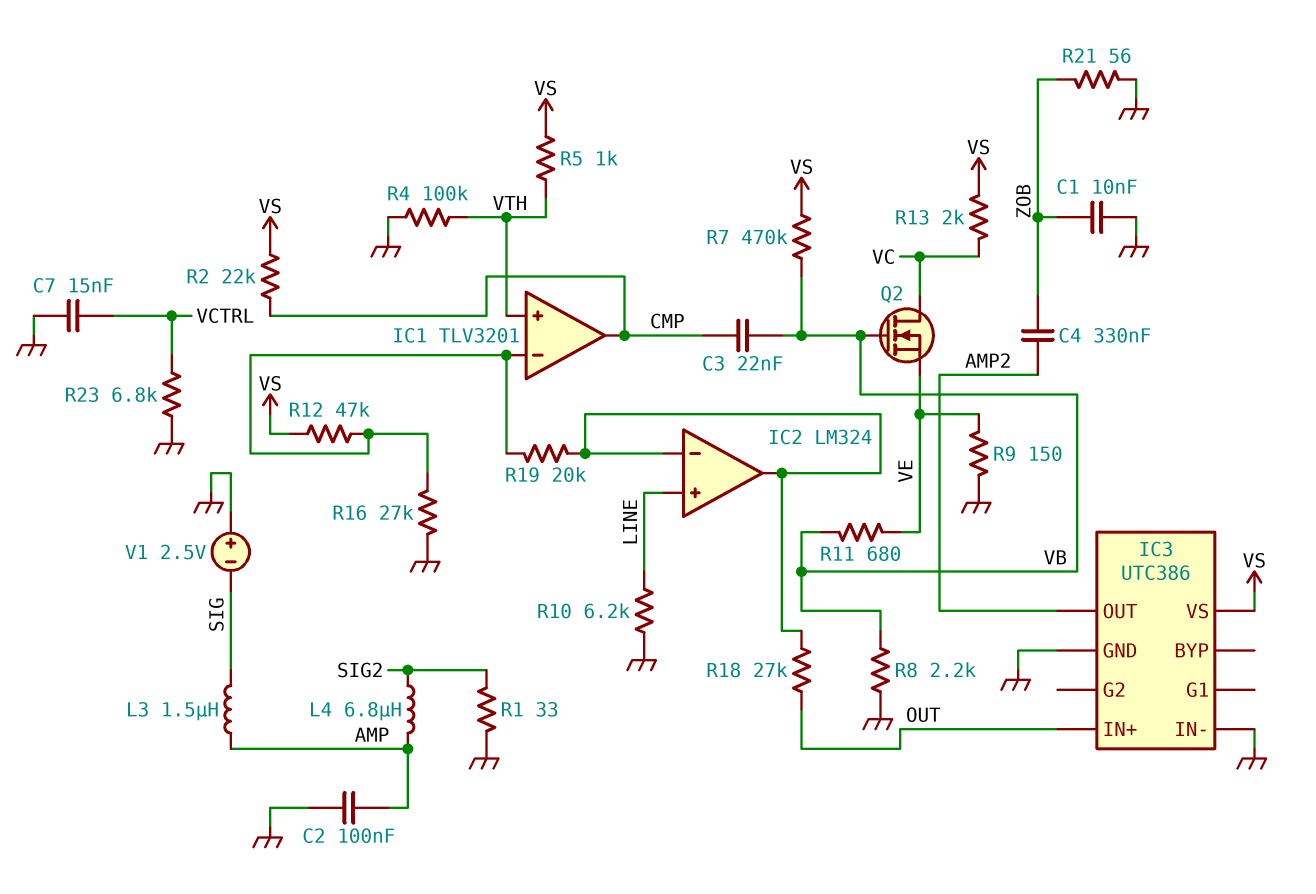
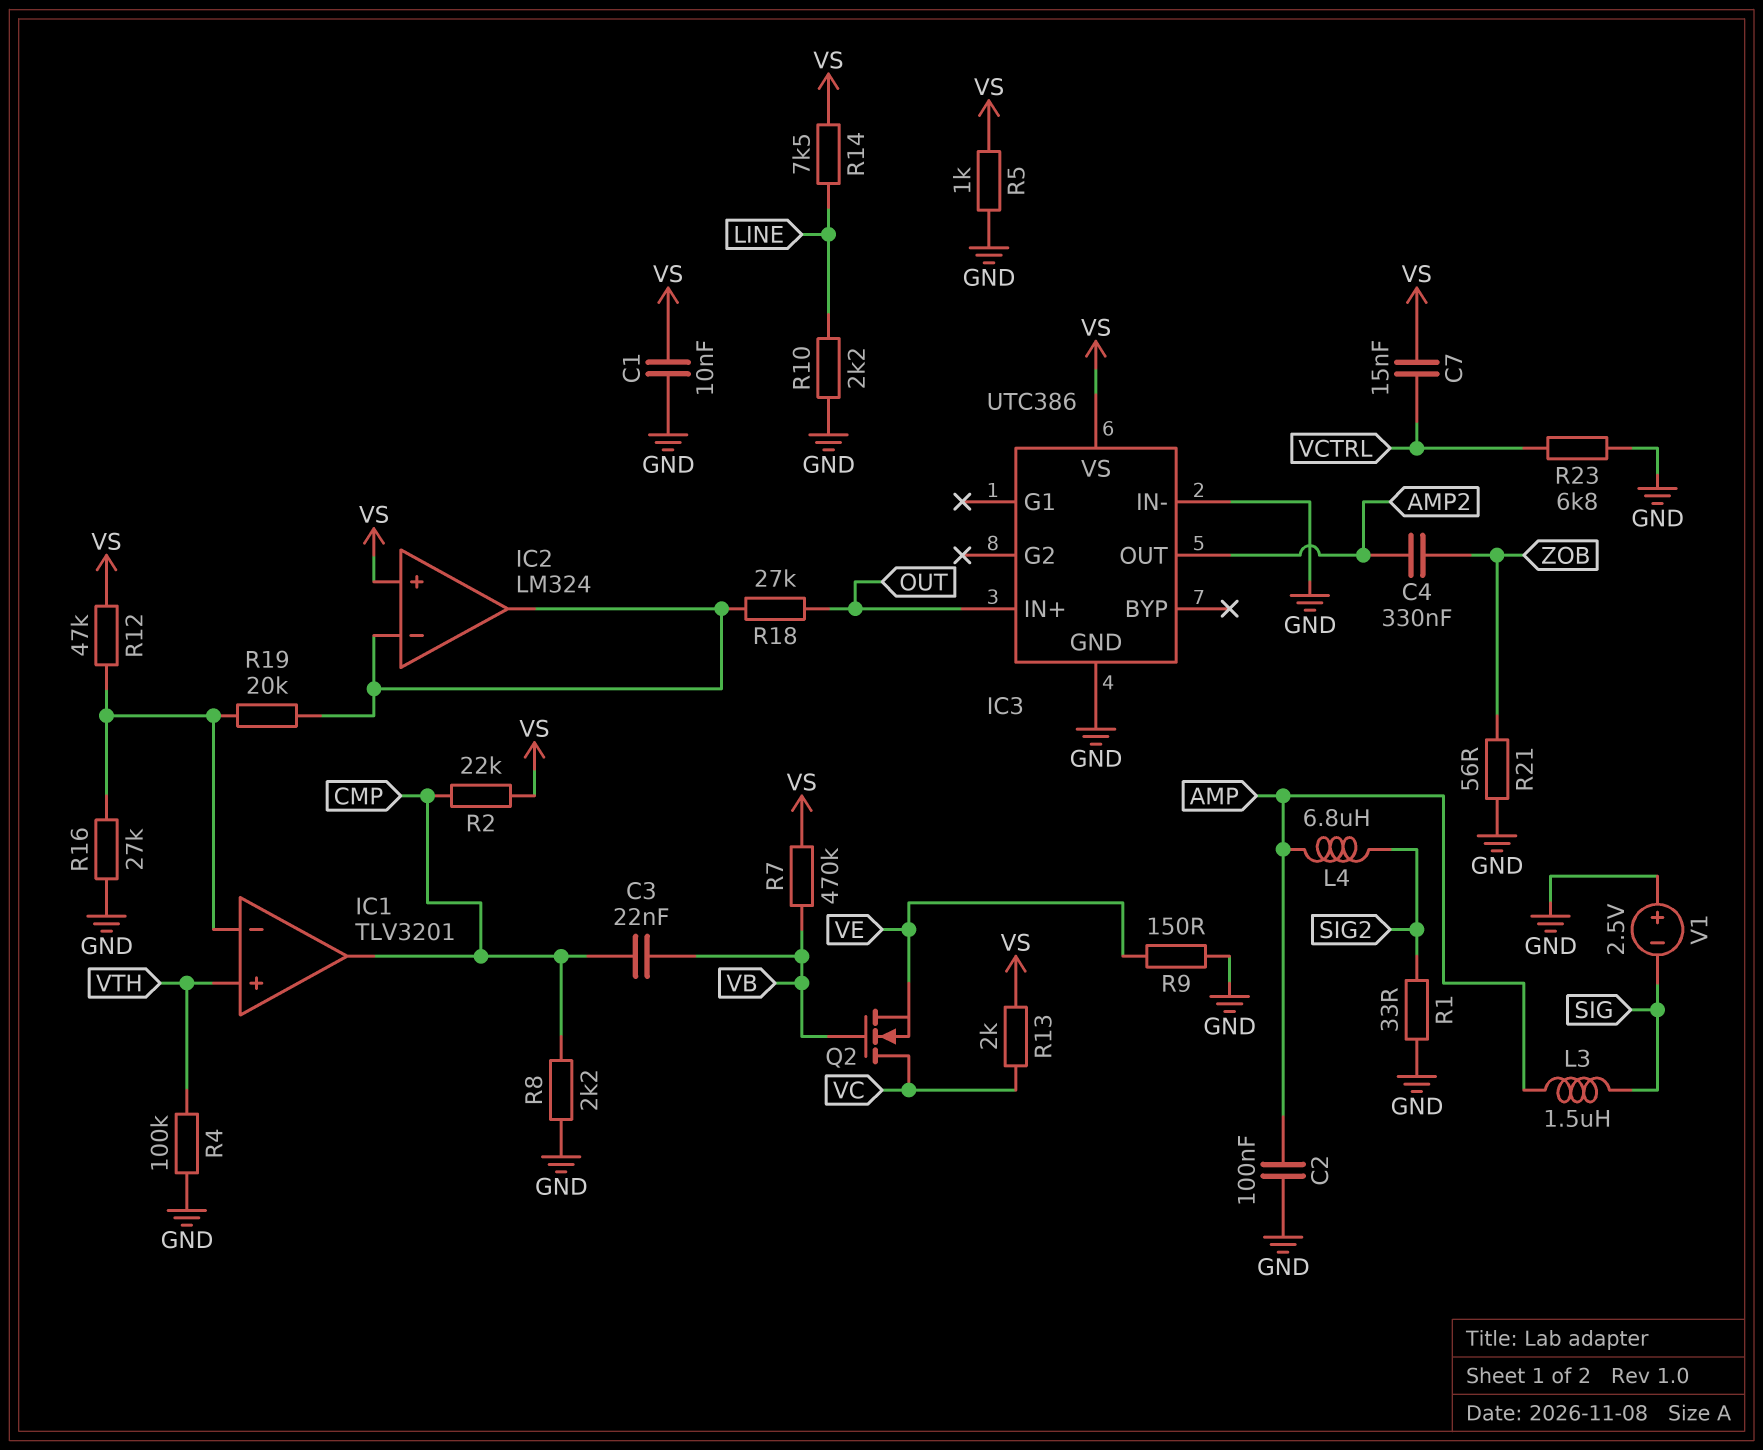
C1: 10nF (GND, ZOB) -> 10nF (GND, VS)
C7: 15nF (GND, VCTRL) -> 15nF (VCTRL, VS)
IC2 pin in+: LINE -> VS
R5: 1k (VS, VTH) -> 1k (GND, VS)
R8: 2.2k (GND, VB) -> 2.2k (CMP, GND)
R10: 6.2k (GND, LINE) -> 2.2k (GND, LINE)
R11: 680 (VB, VE) -> none
R14: none -> 7.5k (LINE, VS)

